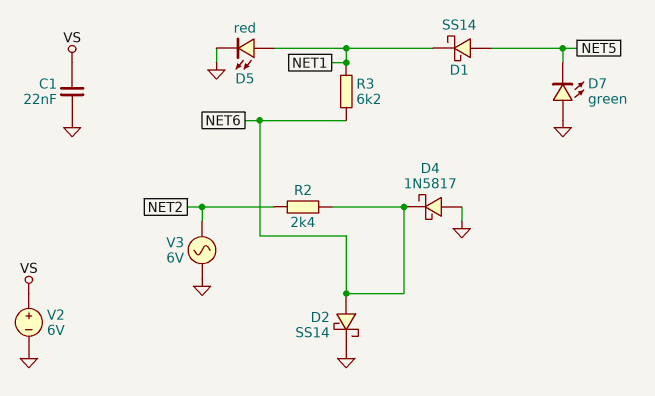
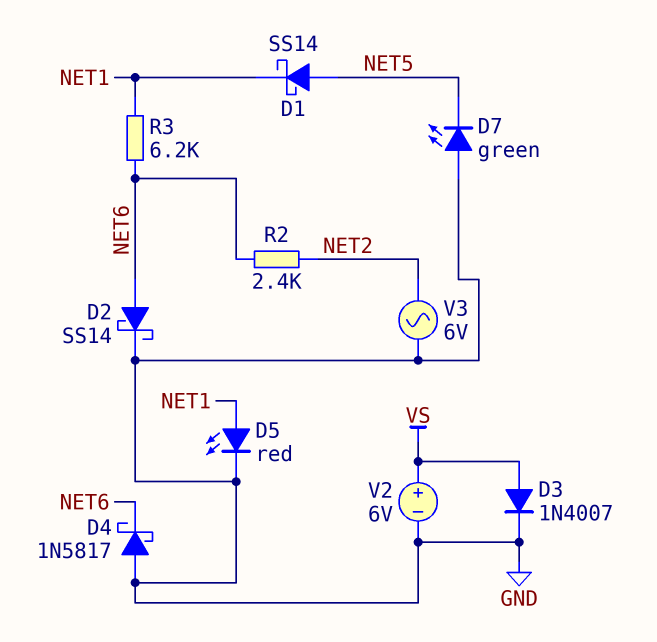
C1: 22nF (GND, VS) -> none
D3: none -> diode 1N4007 (A VS, K GND)

